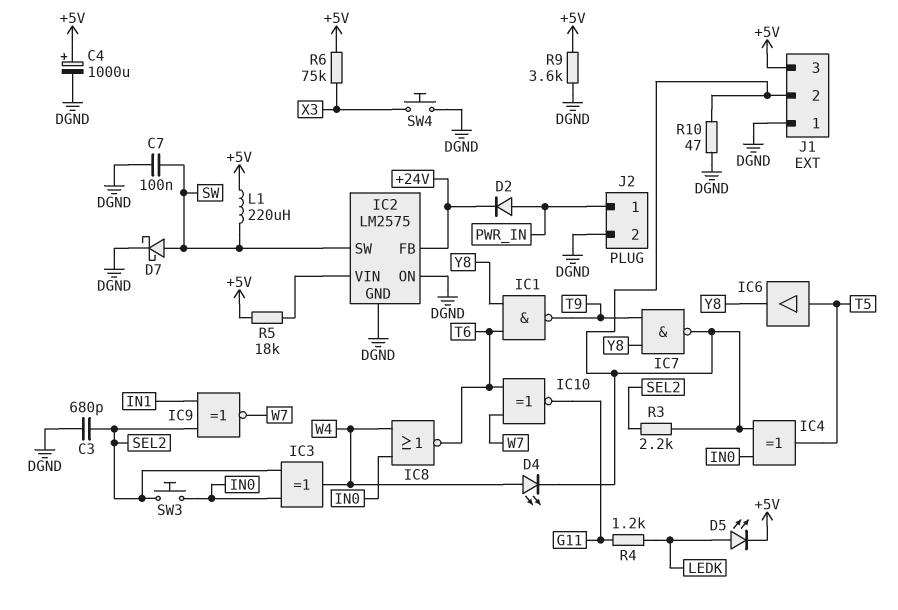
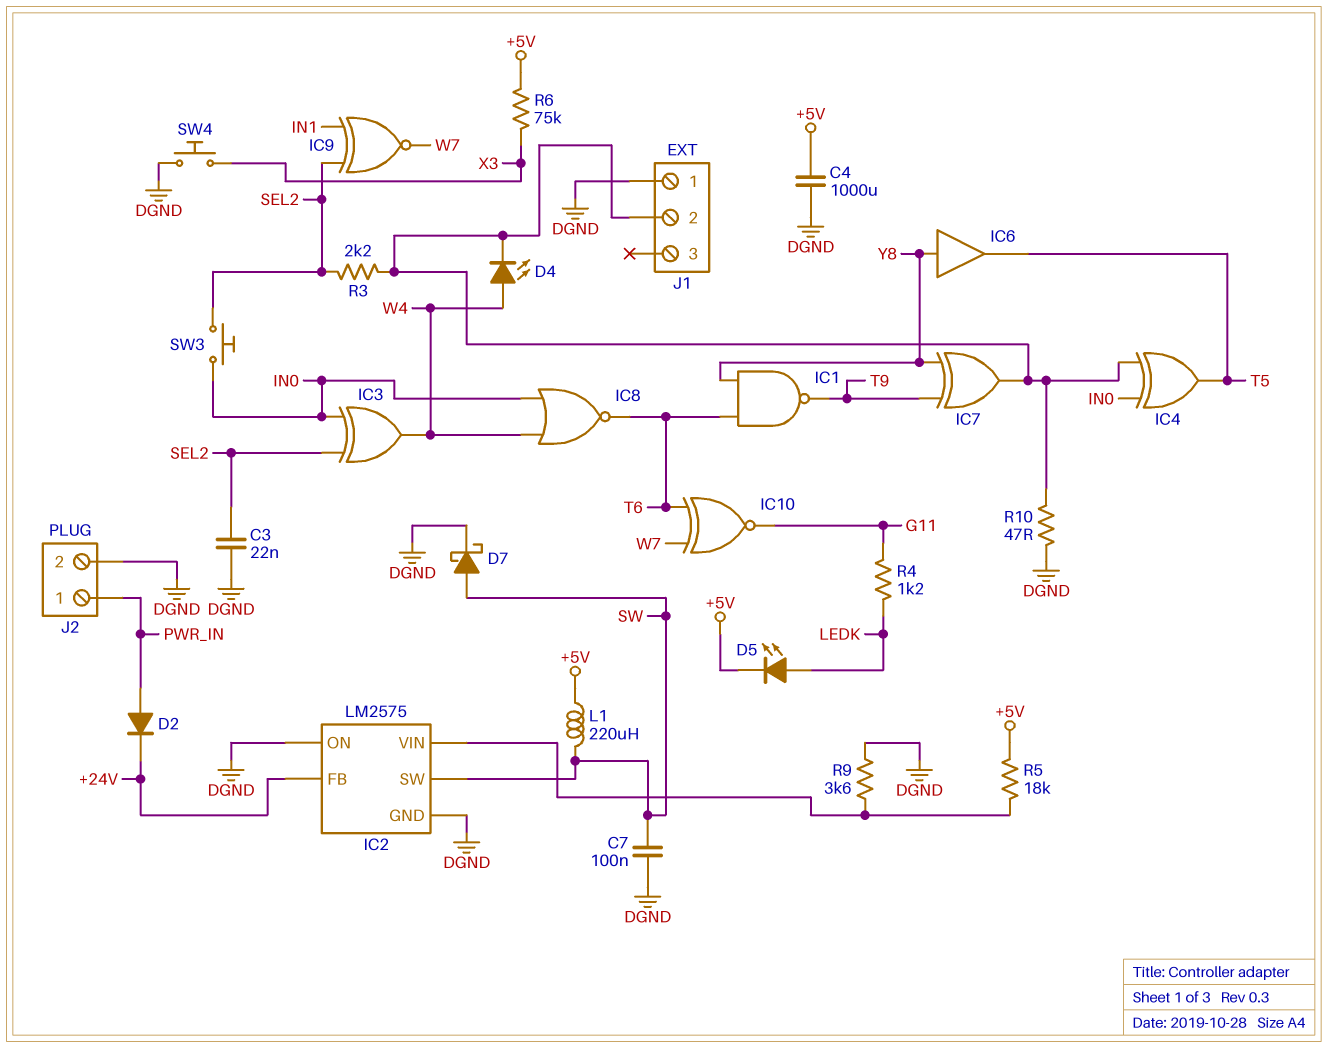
C3: 680pF (DGND, SEL2) -> 22nF (DGND, SEL2)
C4: 1000uF (plus +5V, minus DGND) -> 1000uF (+5V, DGND)
IC6: buffer (in T5, out Y8) -> buffer (in Y8, out T5)
IC7: NAND (in T9, in Y8, out J1/2) -> XOR (in T9, in Y8, out J1/2)
J1 pin 3: +5V -> none
R9: 3.6k (+5V, DGND) -> 3.6k (DGND, IC2/VIN)

